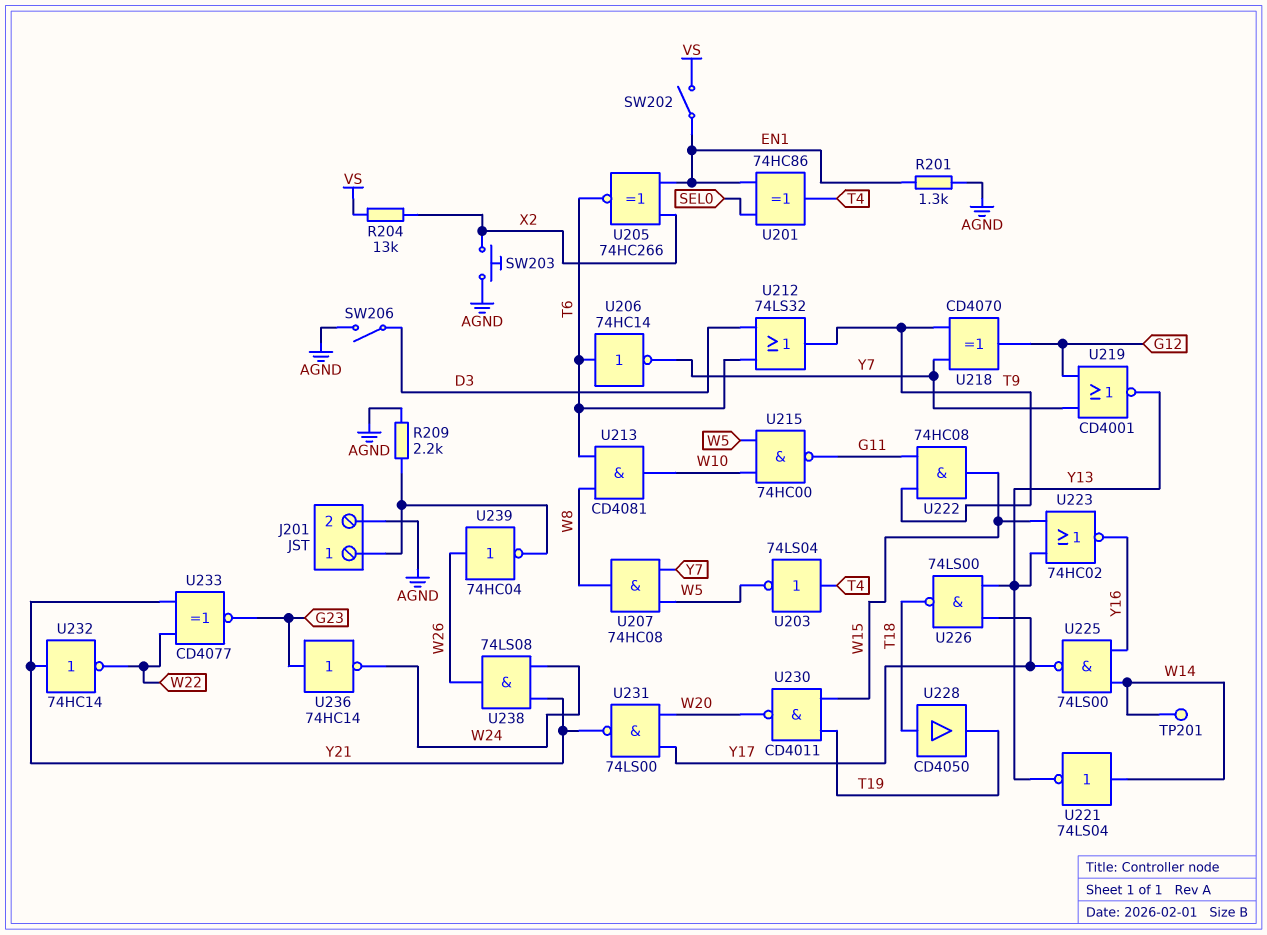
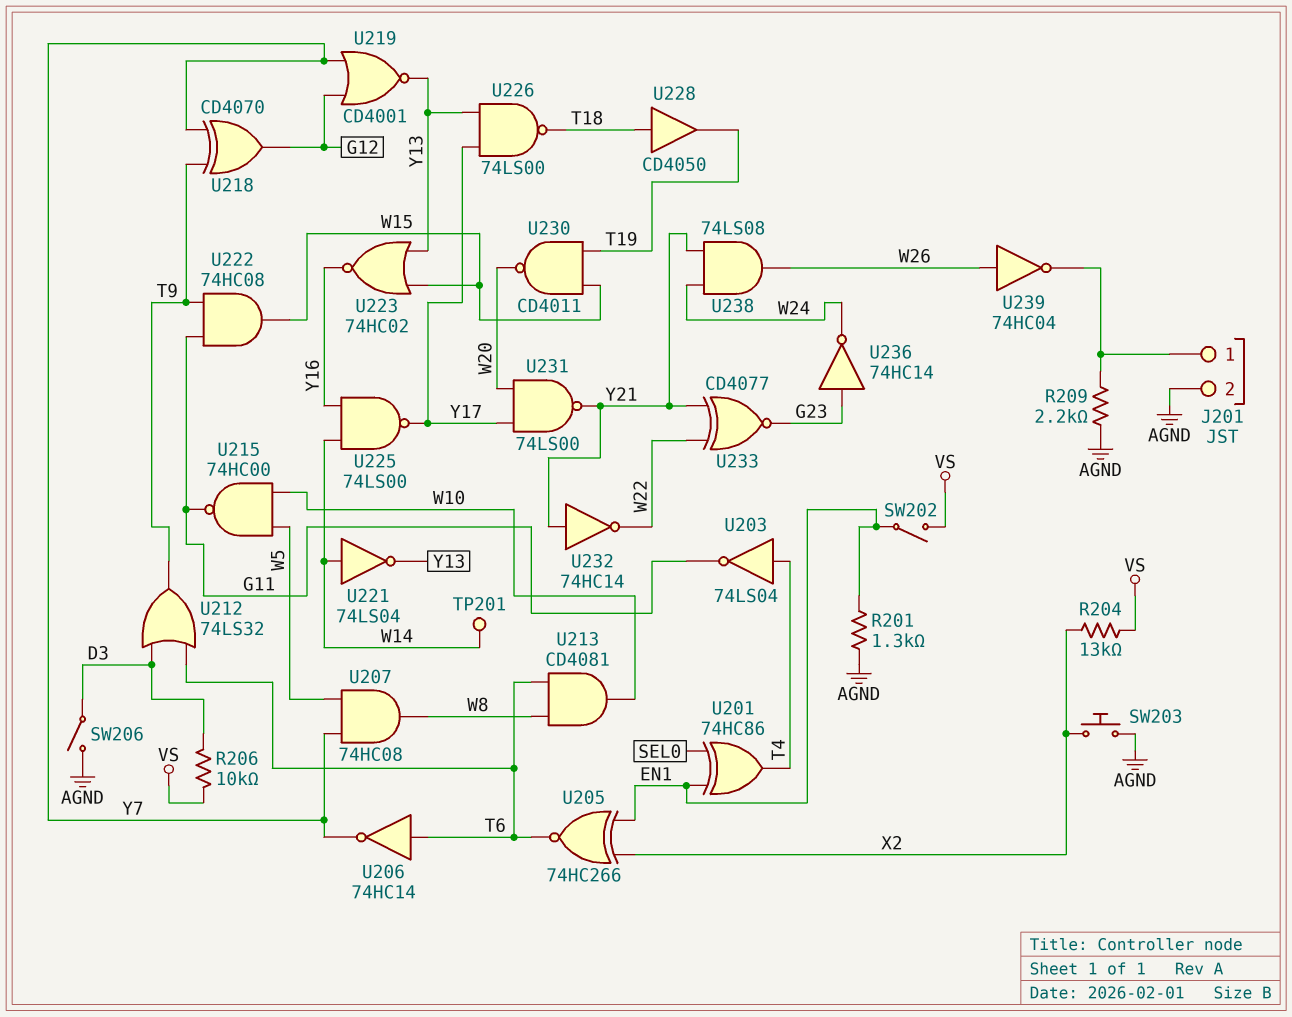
R206: none -> 10k (D3, VS)
U203: NOT 74LS04 (in T4, out W5) -> NOT 74LS04 (in T4, out G11)

